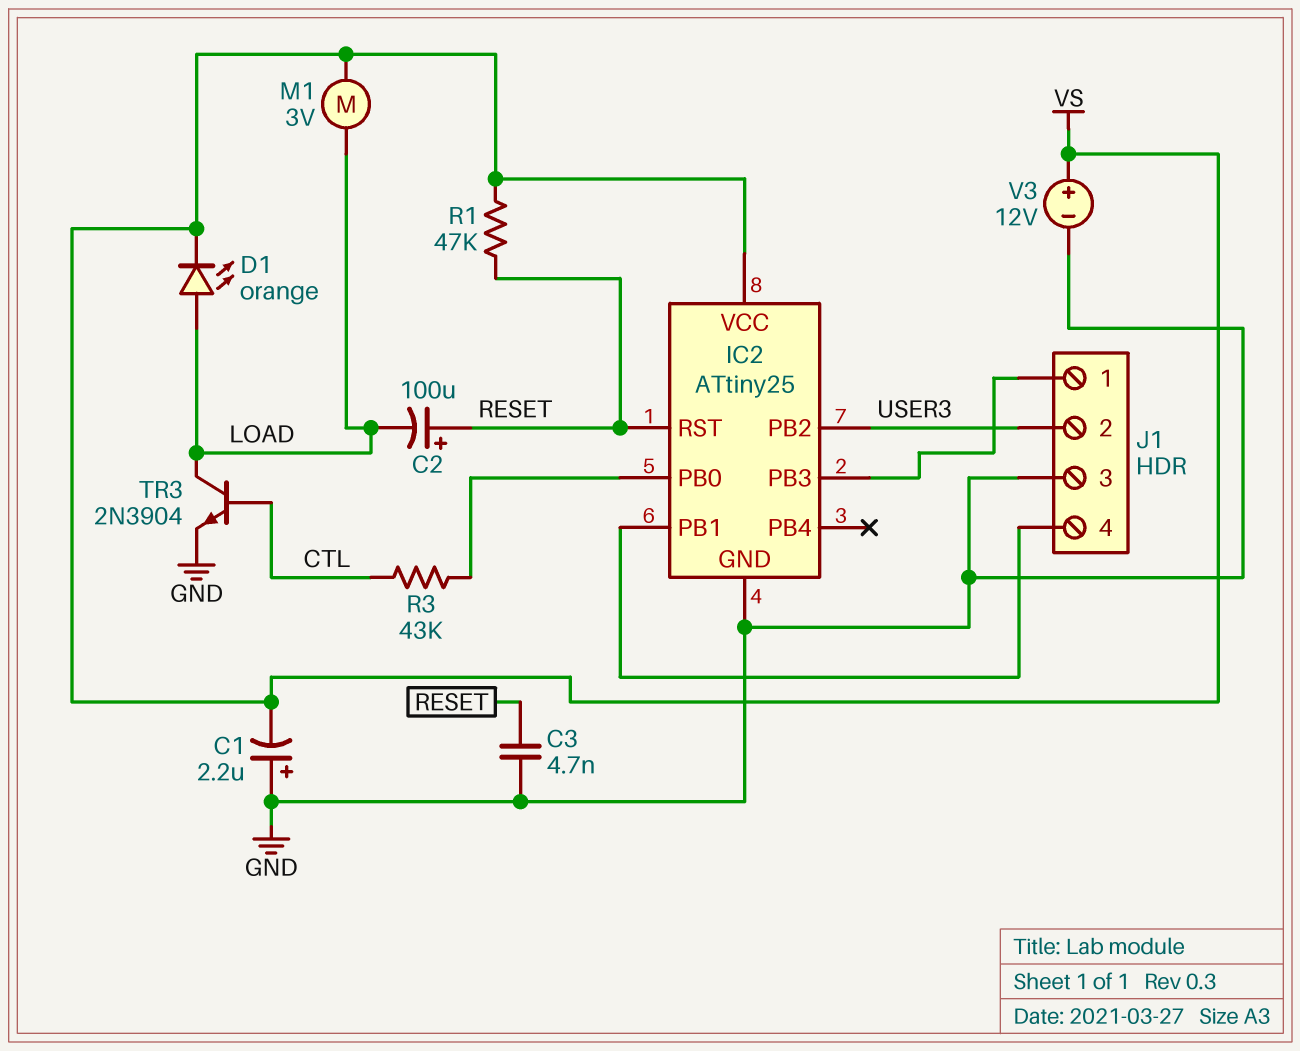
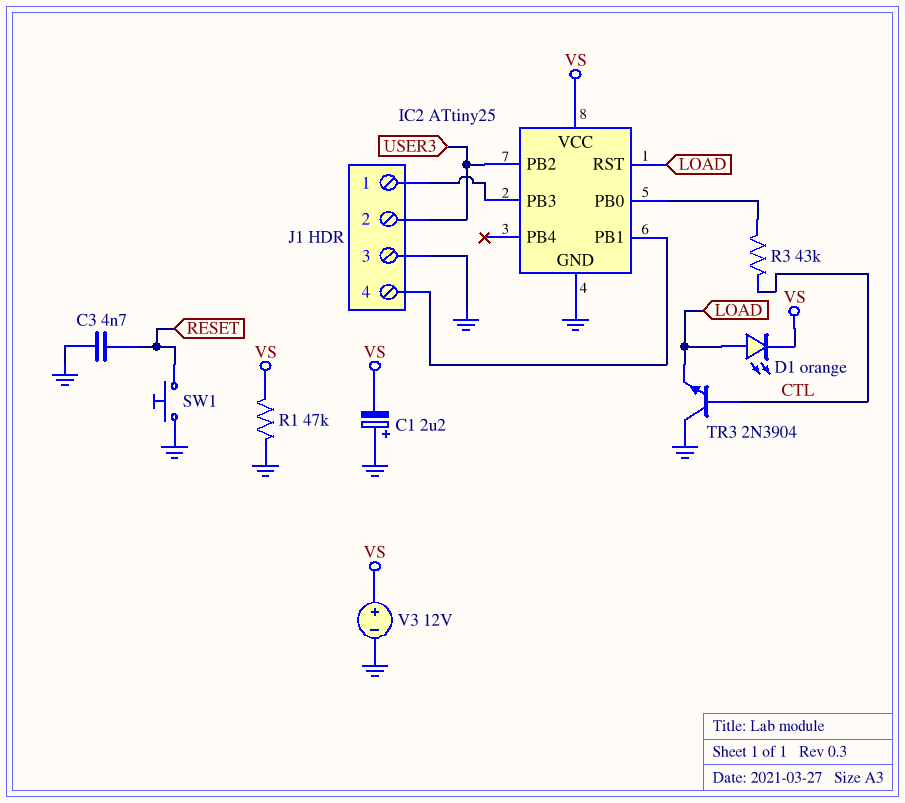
C2: 100uF (plus RESET, minus LOAD) -> none
IC2 pin RST: RESET -> LOAD
M1: motor 3V (LOAD, VS) -> none
R1: 47k (RESET, VS) -> 47k (GND, VS)
SW1: none -> button (GND, RESET)
TR3: NPN 2N3904 (B CTL, C LOAD, E GND) -> NPN 2N3904 (B CTL, C GND, E LOAD)

